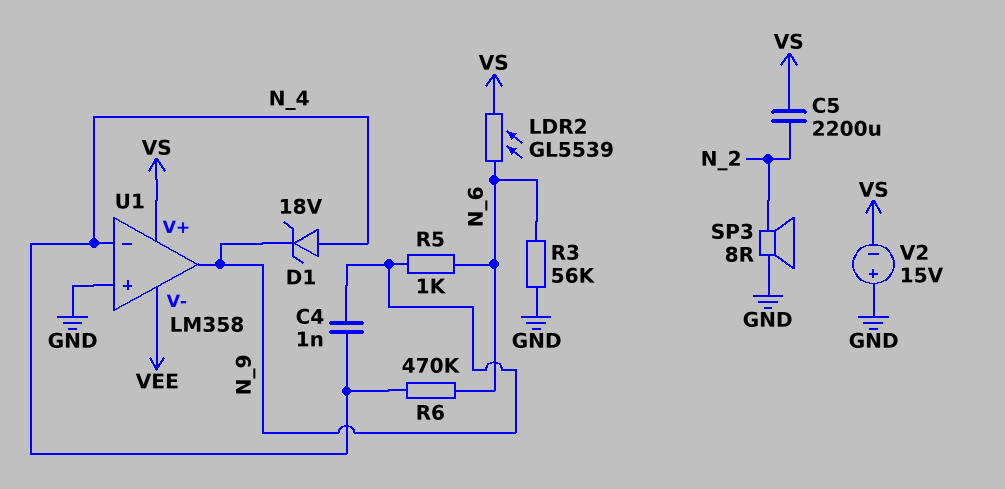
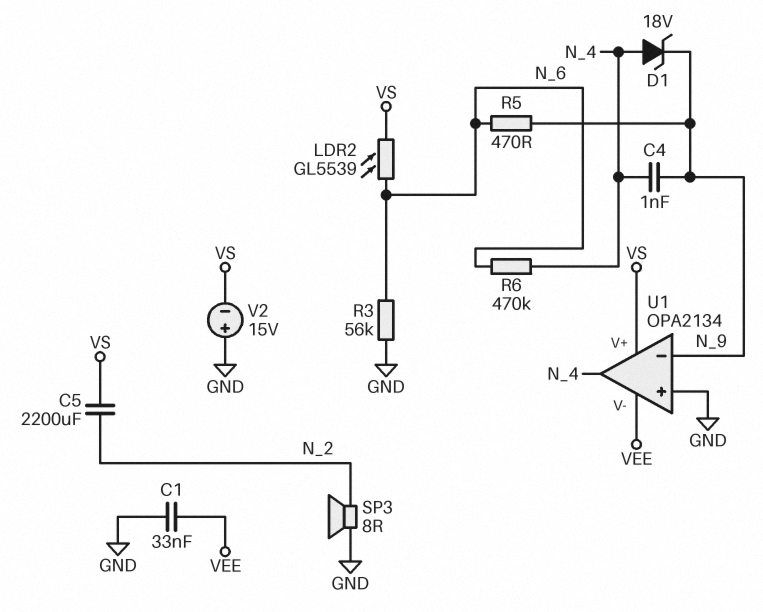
C1: none -> 33nF (GND, VEE)
R5: 1k (N_6, N_9) -> 470 (N_6, N_9)
U1: LM358 -> OPA2134
U1 pin in-: N_4 -> N_9
U1 pin out: N_9 -> N_4

